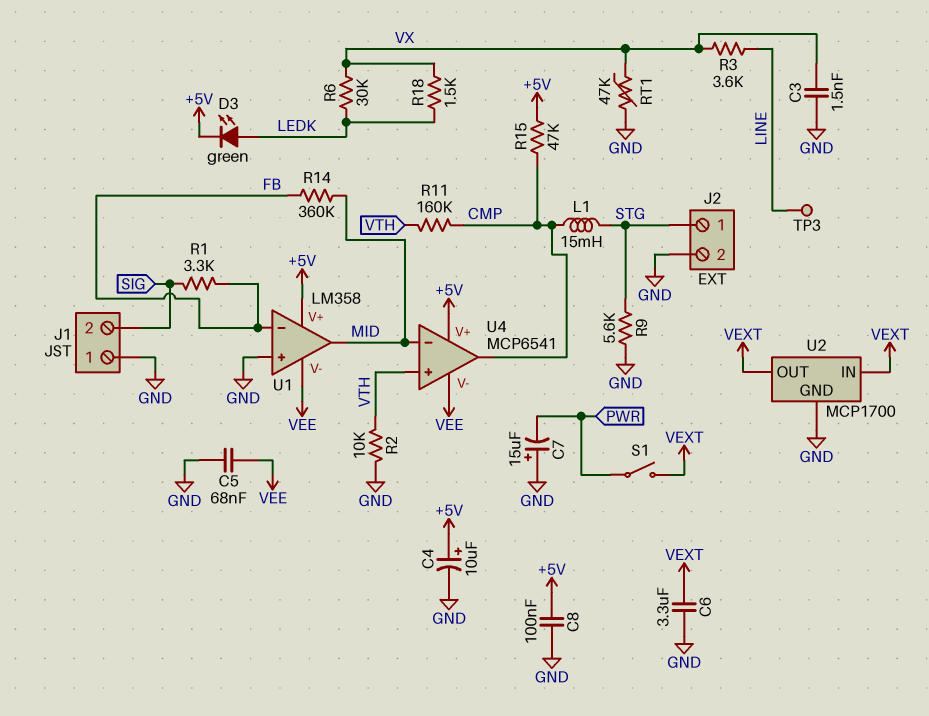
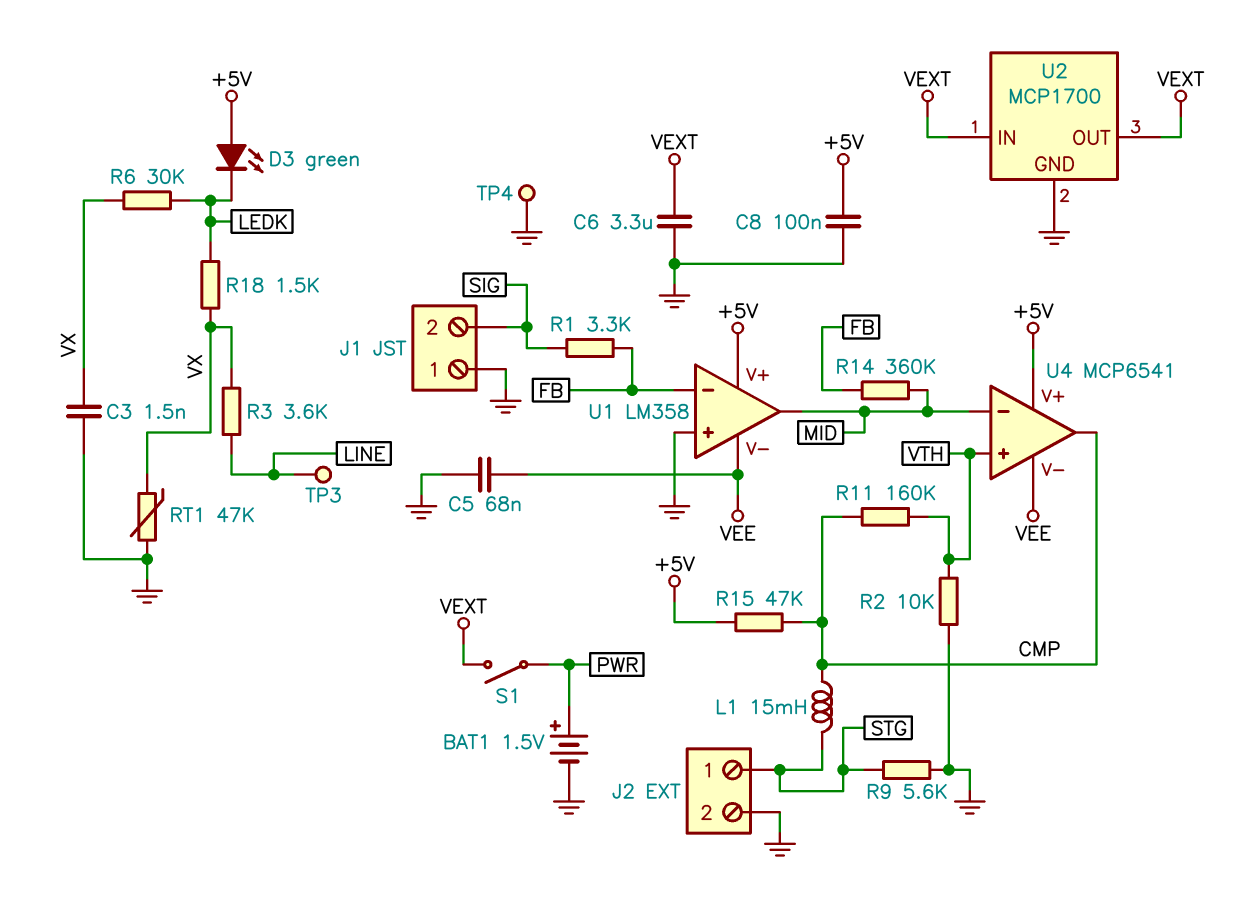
BAT1: none -> 1.5V (plus PWR, minus GND)
C4: 10uF (plus +5V, minus GND) -> none
C7: 15uF (plus GND, minus PWR) -> none
D3: LED green (A LEDK, K +5V) -> LED green (A +5V, K LEDK)
TP4: none -> test point (GND)

